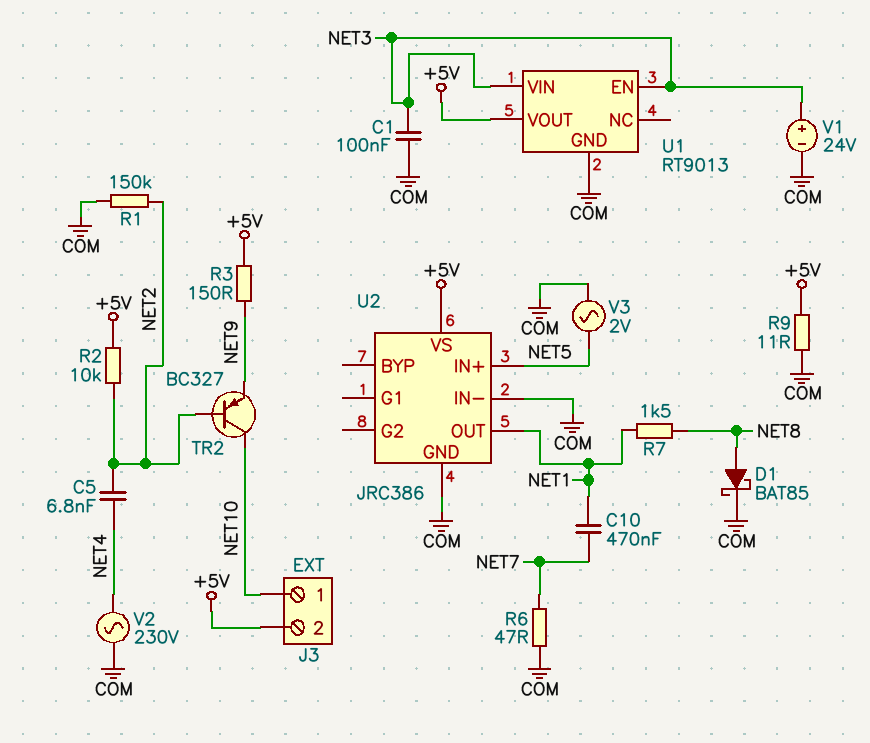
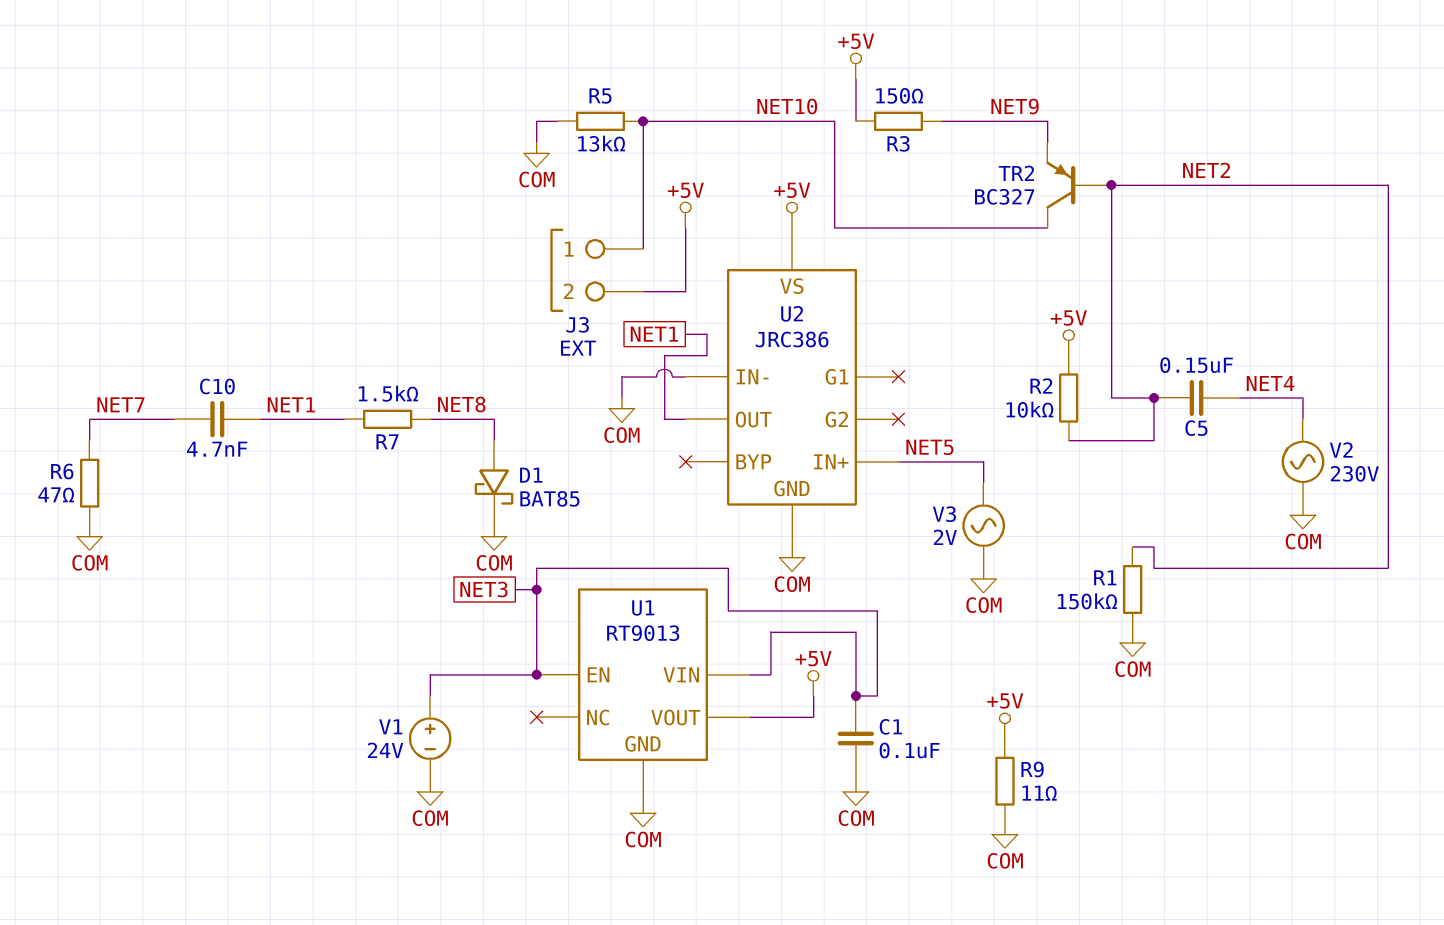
C5: 6.8nF (NET2, NET4) -> 150nF (NET2, NET4)
C10: 470nF (NET1, NET7) -> 4.7nF (NET1, NET7)
R5: none -> 13k (COM, NET10)

